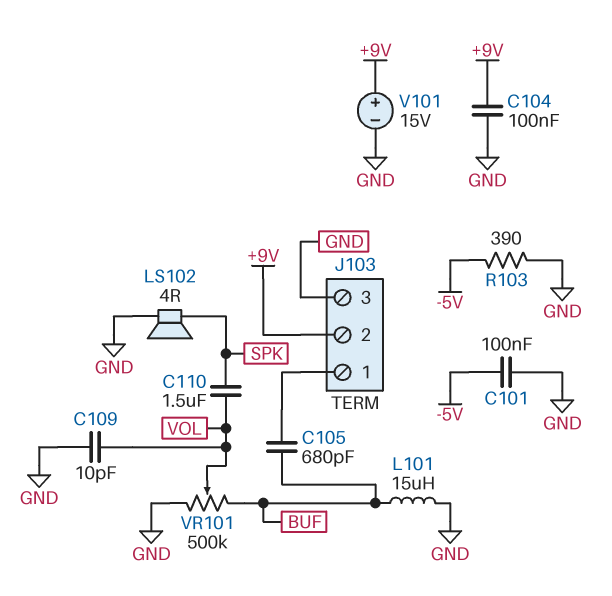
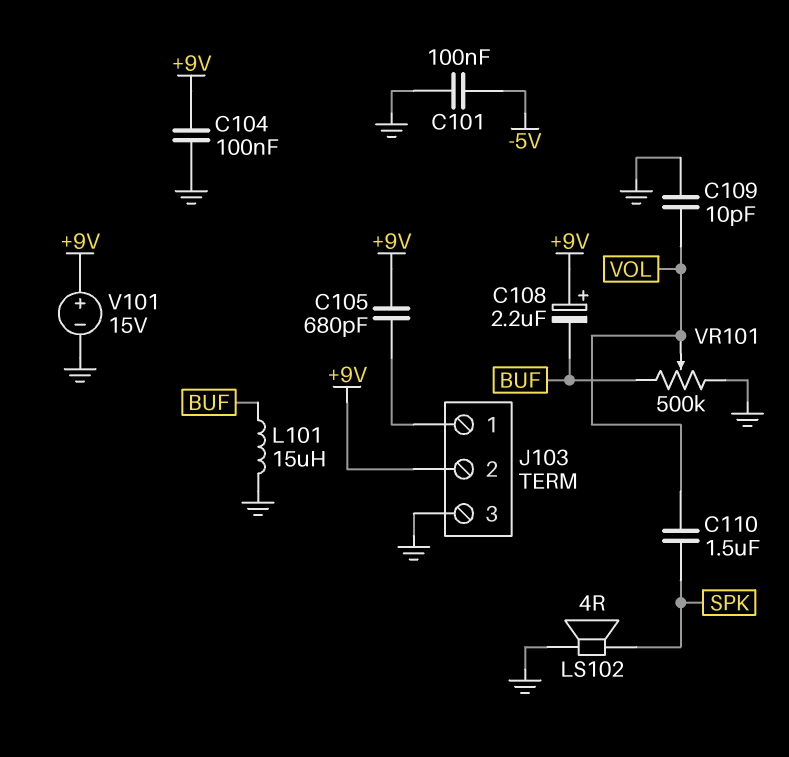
C105: 680pF (BUF, J103/1) -> 680pF (+9V, J103/1)
C108: none -> 2.2uF (plus +9V, minus BUF)
R103: 390 (-5V, GND) -> none

